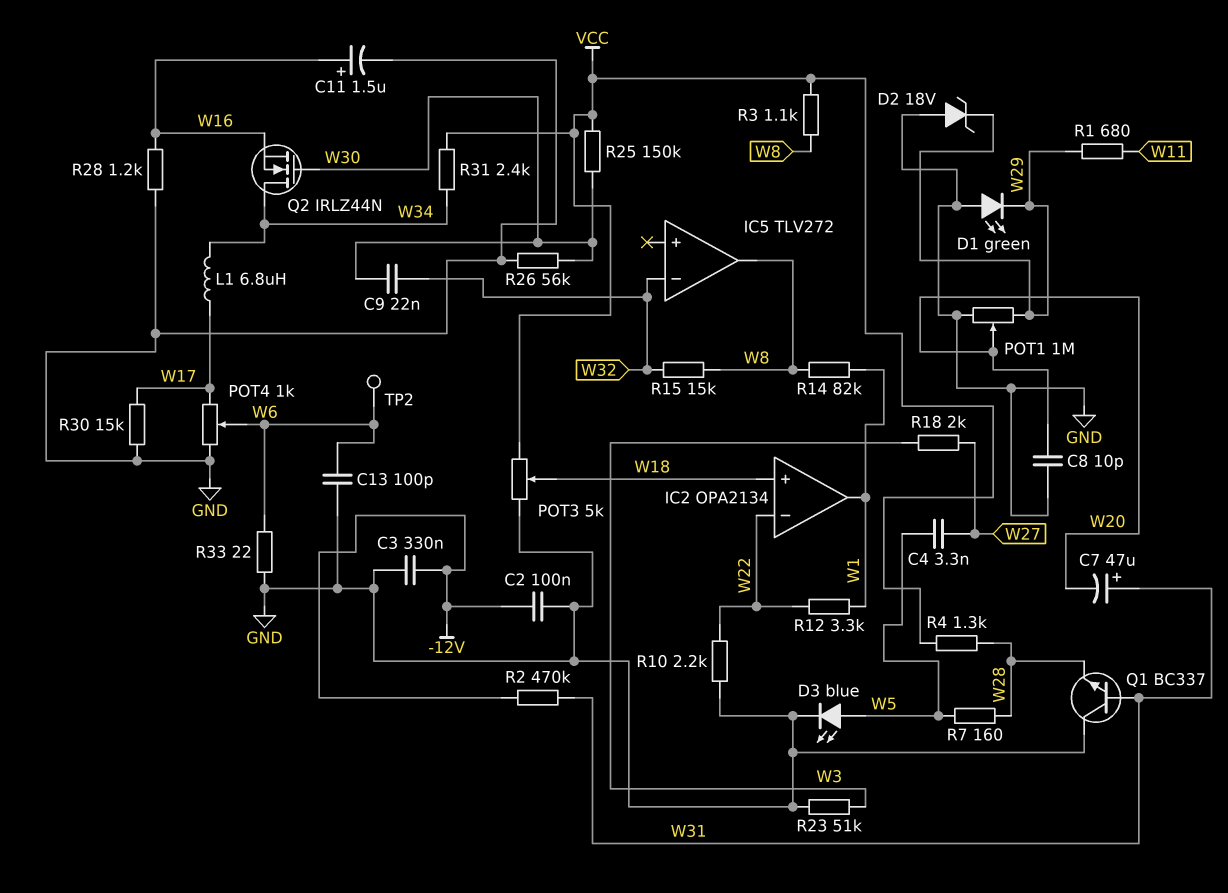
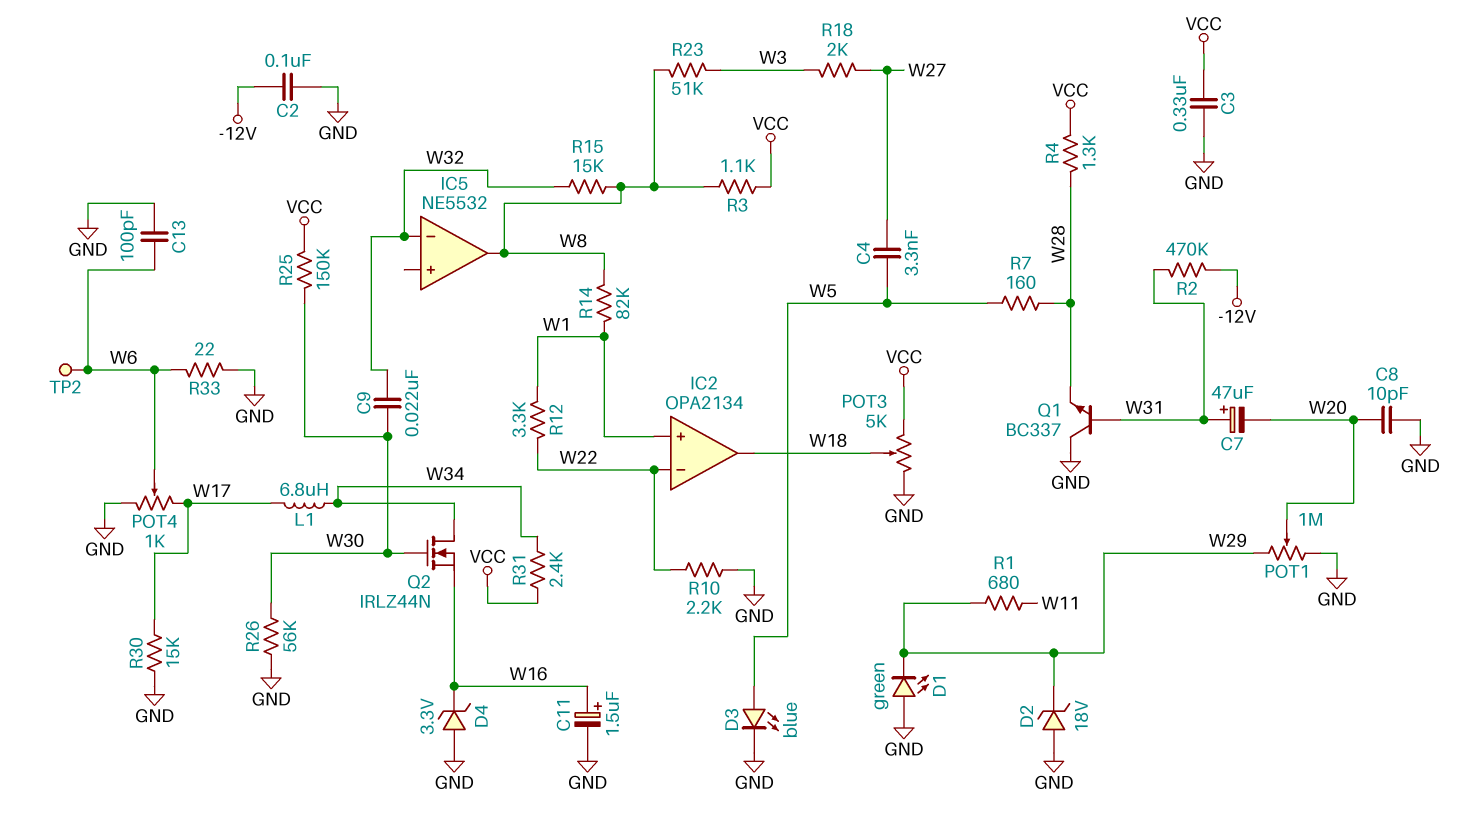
C3: 330nF (-12V, GND) -> 330nF (GND, VCC)
D4: none -> zener 3.3V (A GND, K W16)
IC2 pin in+: W18 -> W1
IC2 pin out: W1 -> W18
IC5: TLV272 -> NE5532
R23: 51k (GND, W3) -> 51k (W3, W8)
R28: 1.2k (GND, W16) -> none

